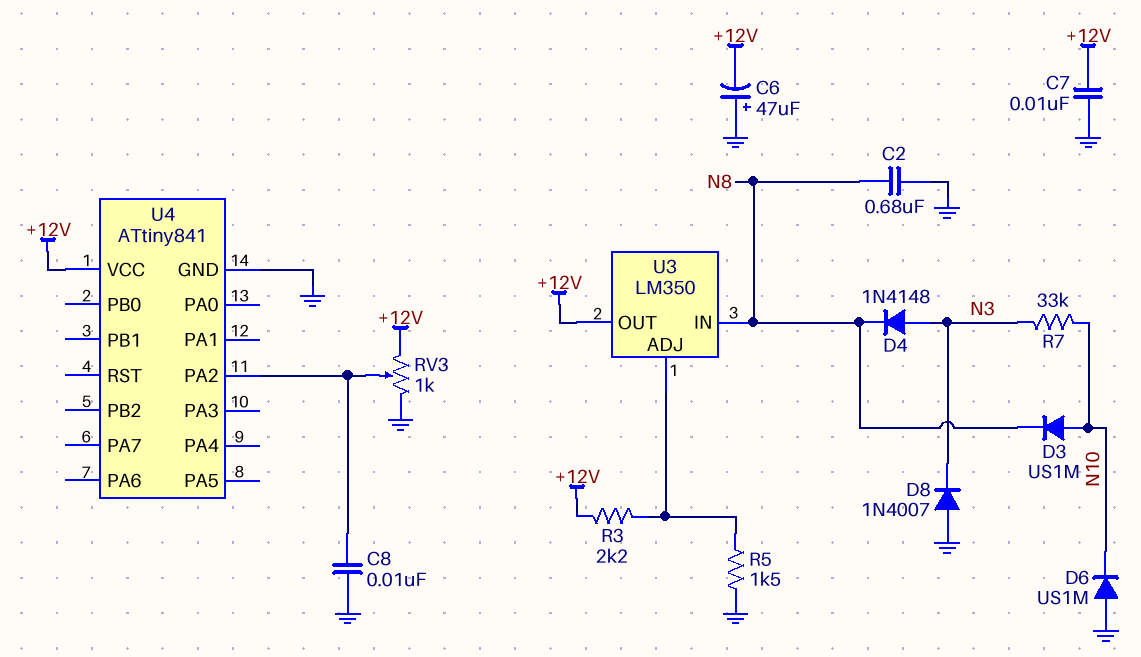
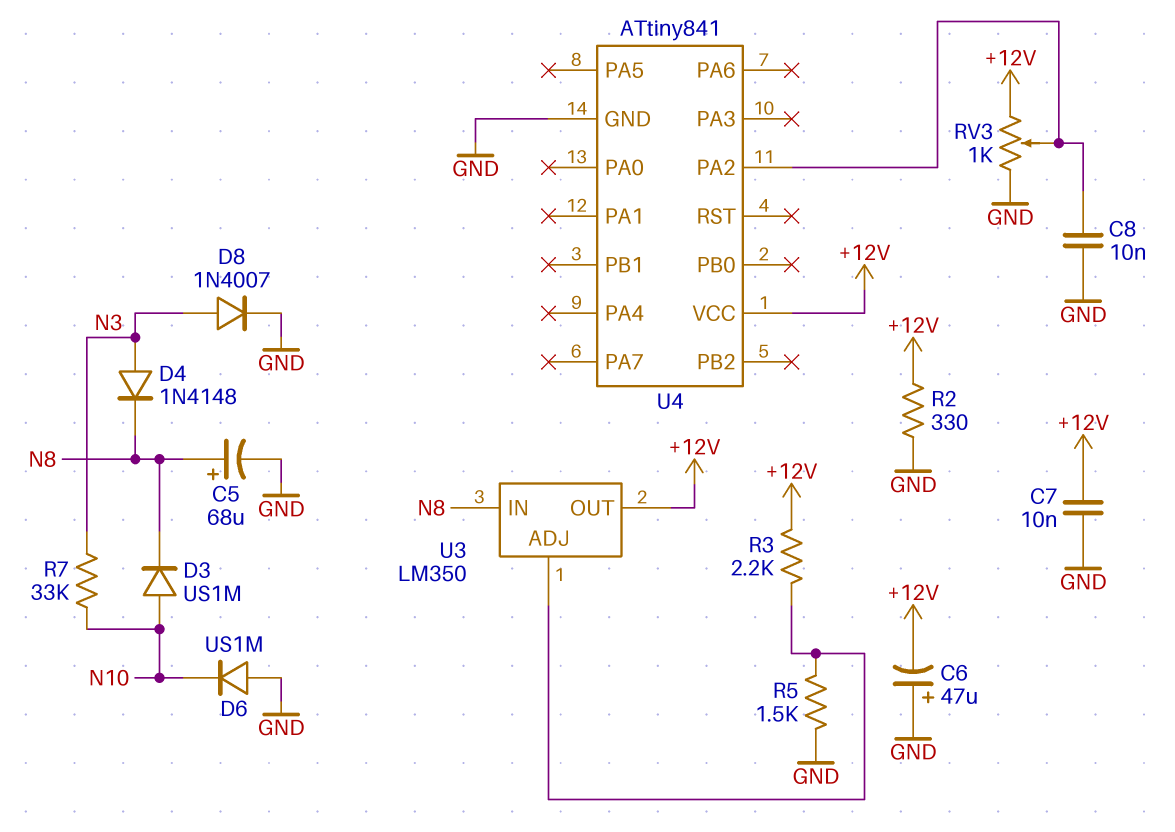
C2: 680nF (GND, N8) -> none
C5: none -> 68uF (plus N8, minus GND)
D8: diode 1N4007 (A GND, K N3) -> diode 1N4007 (A N3, K GND)
R2: none -> 330 (+12V, GND)

